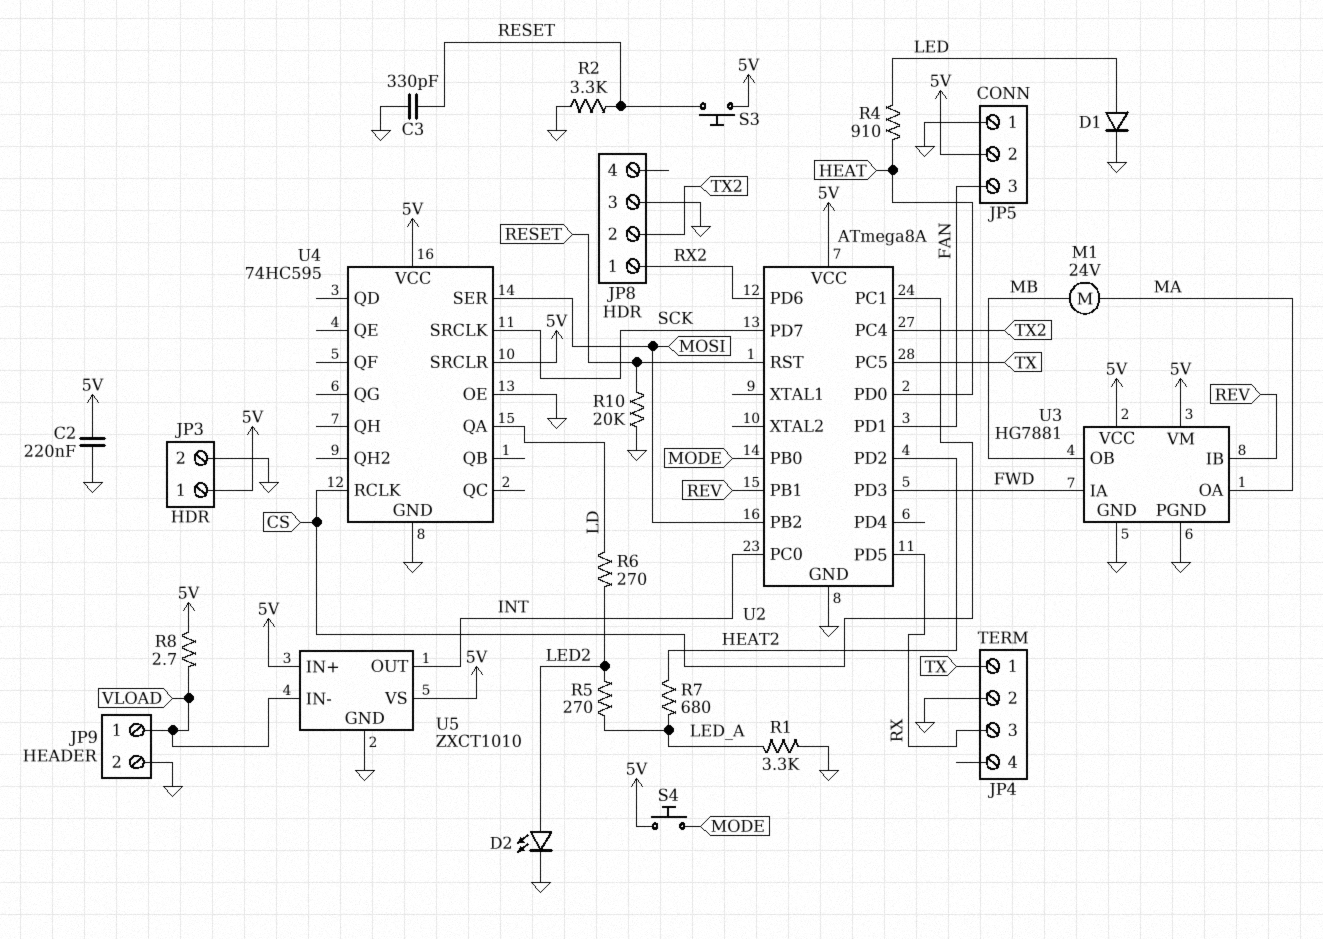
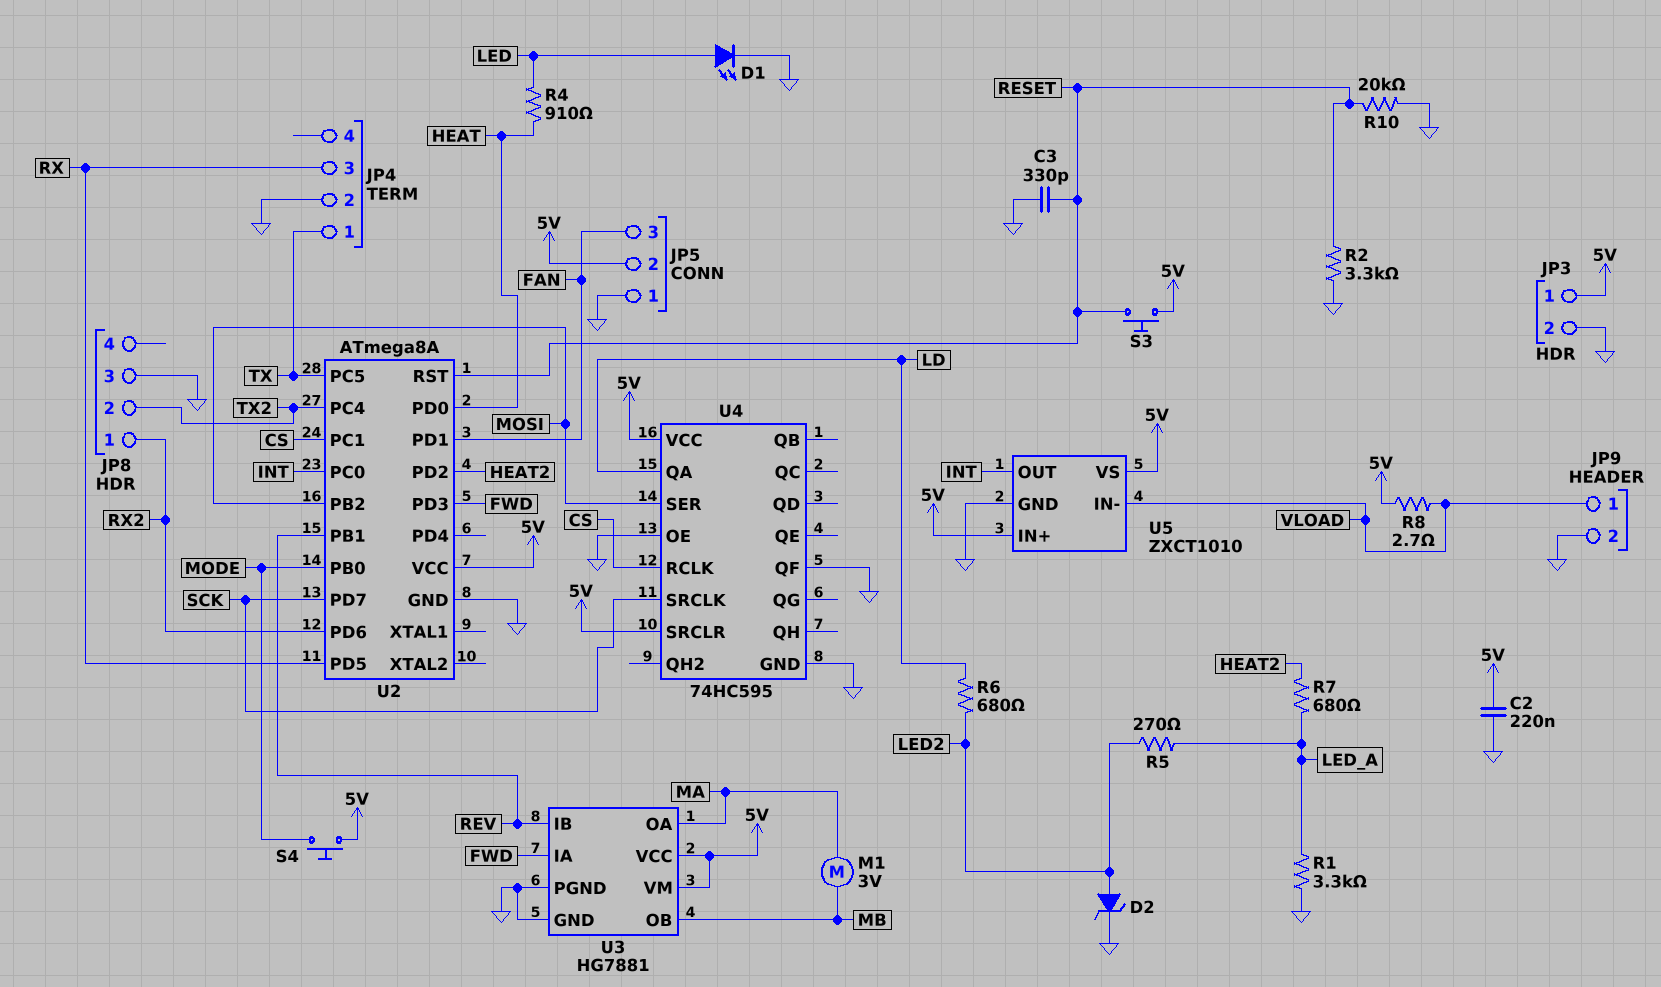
D1: diode (A LED, K GND) -> LED (A LED, K GND)
D2: LED (A LED2, K GND) -> zener (A LED2, K GND)
M1: motor 24V (MA, MB) -> motor 3V (MA, MB)
R6: 270 (LD, LED2) -> 680 (LD, LED2)
U4 pin QF: none -> GND

